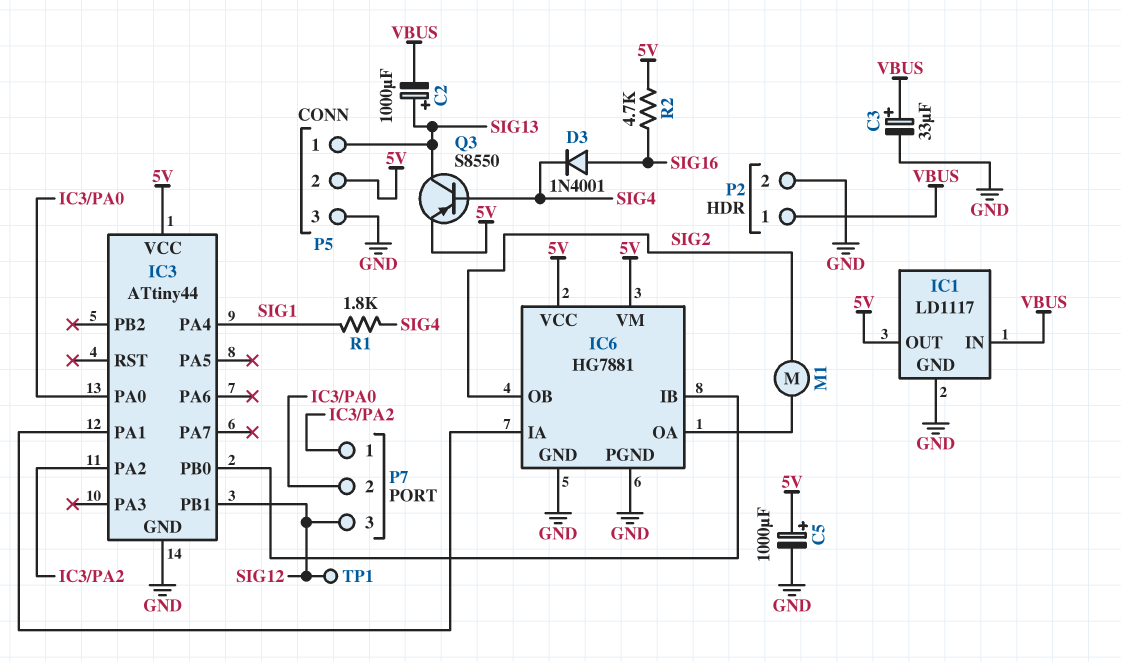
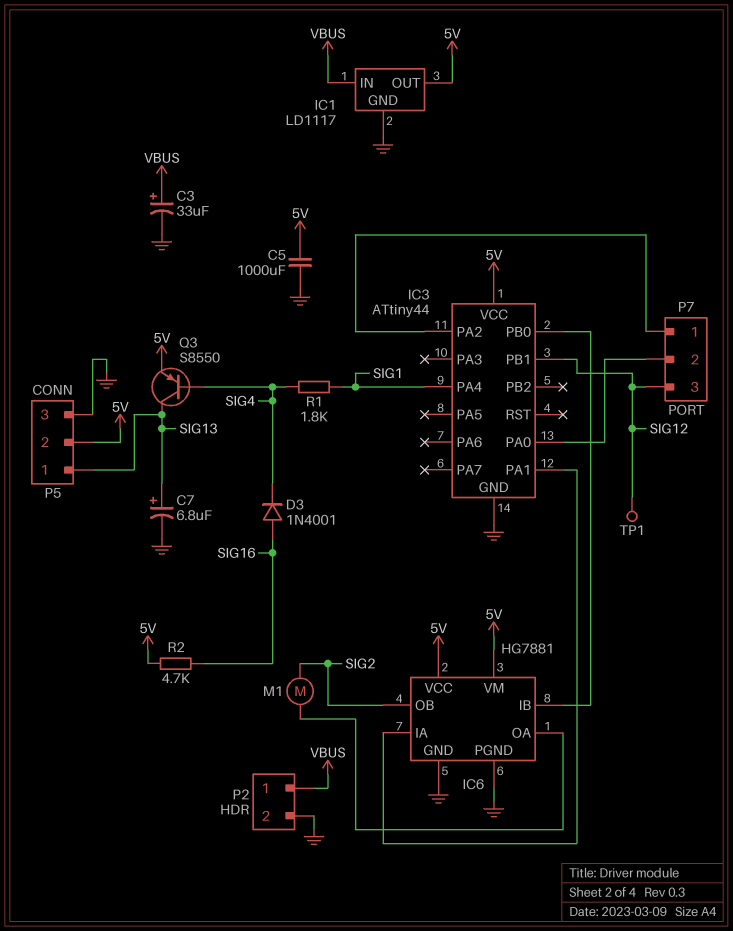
C2: 1000uF (plus SIG13, minus VBUS) -> none
C5: 1000uF (plus 5V, minus GND) -> 1000uF (5V, GND)
C7: none -> 6.8uF (plus SIG13, minus GND)

